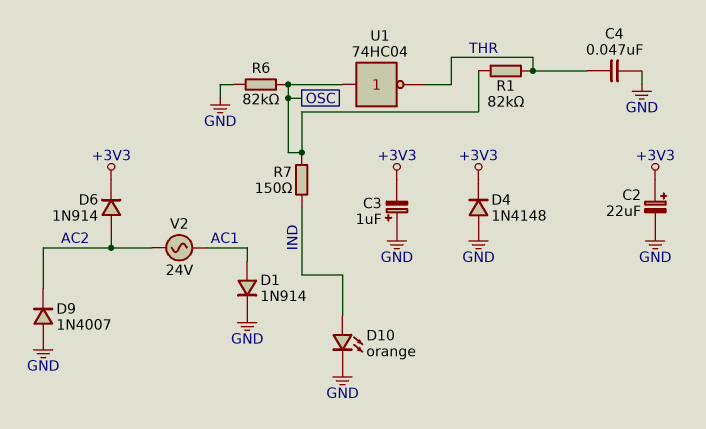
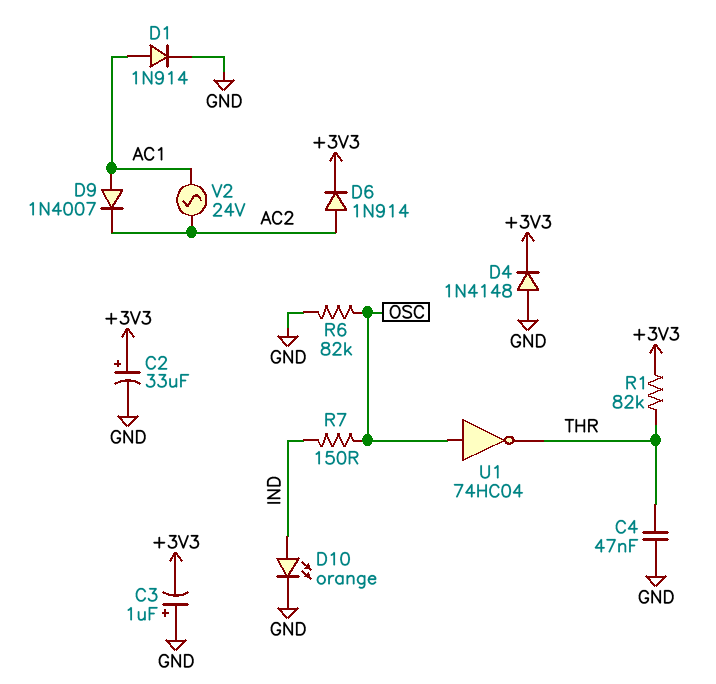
C2: 22uF (plus +3V3, minus GND) -> 33uF (plus +3V3, minus GND)
D9: diode 1N4007 (A GND, K AC2) -> diode 1N4007 (A AC1, K AC2)
R1: 82k (OSC, THR) -> 82k (+3V3, THR)

